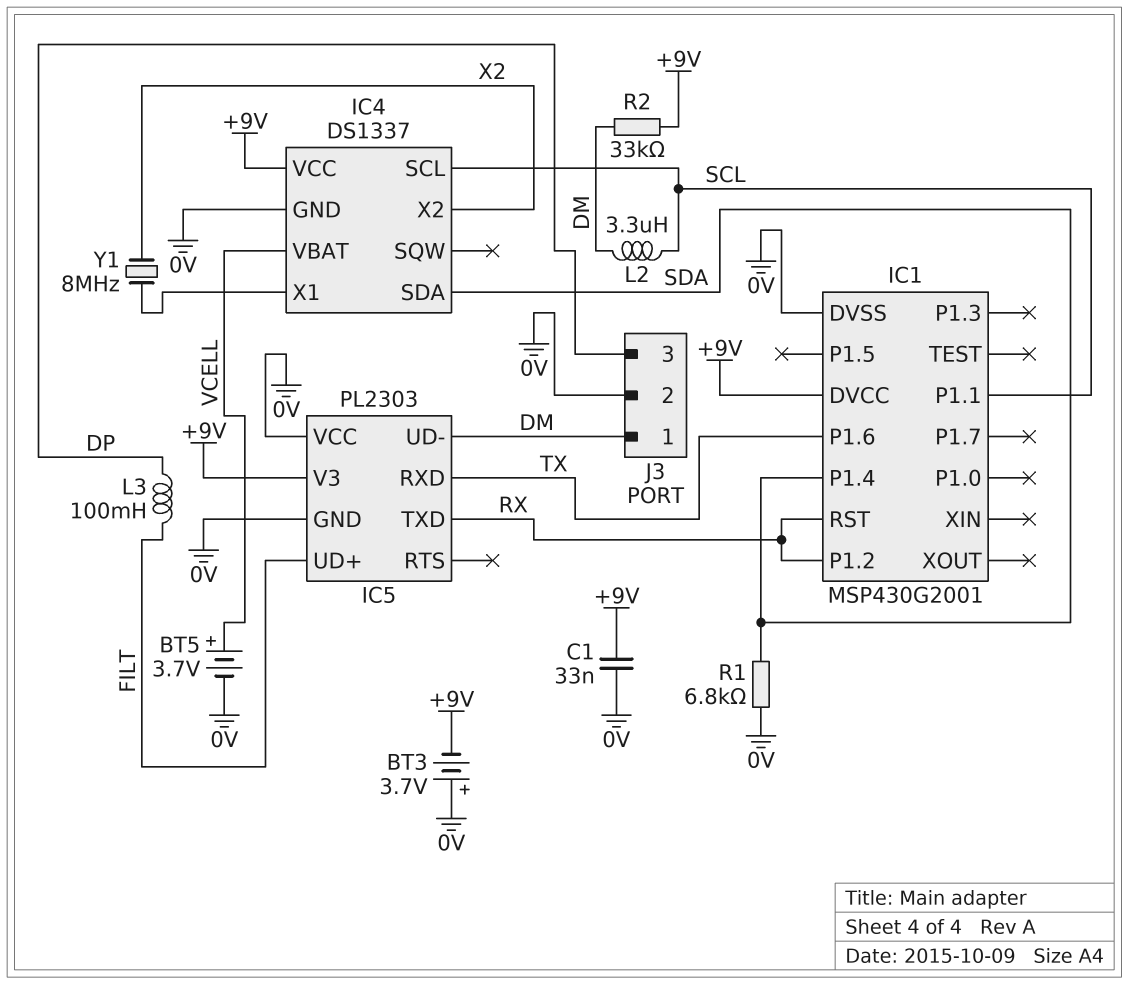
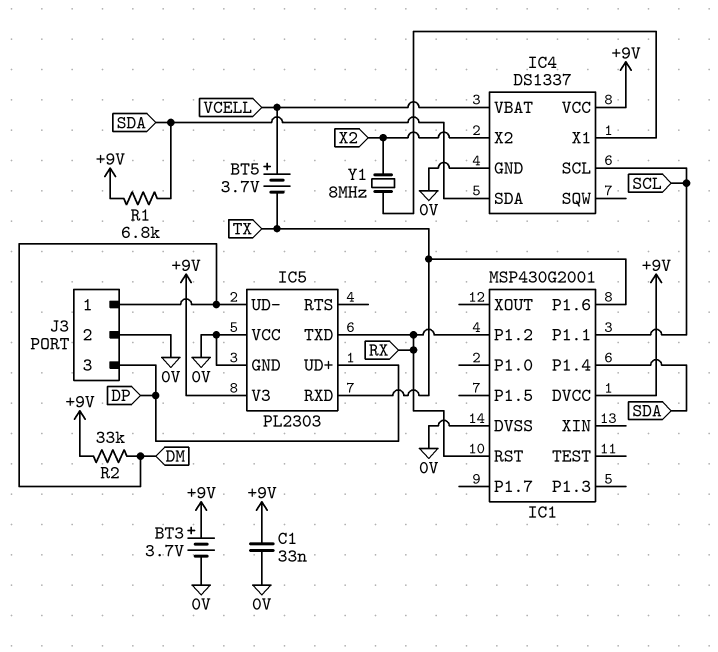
BT3: 3.7V (plus 0V, minus +9V) -> 3.7V (plus +9V, minus 0V)
BT5: 3.7V (plus VCELL, minus 0V) -> 3.7V (plus VCELL, minus TX)
IC5 pin UD+: FILT -> DP
L2: 3.3uH (DM, SCL) -> none
L3: 100mH (DP, FILT) -> none
R1: 6.8k (0V, SDA) -> 6.8k (+9V, SDA)

